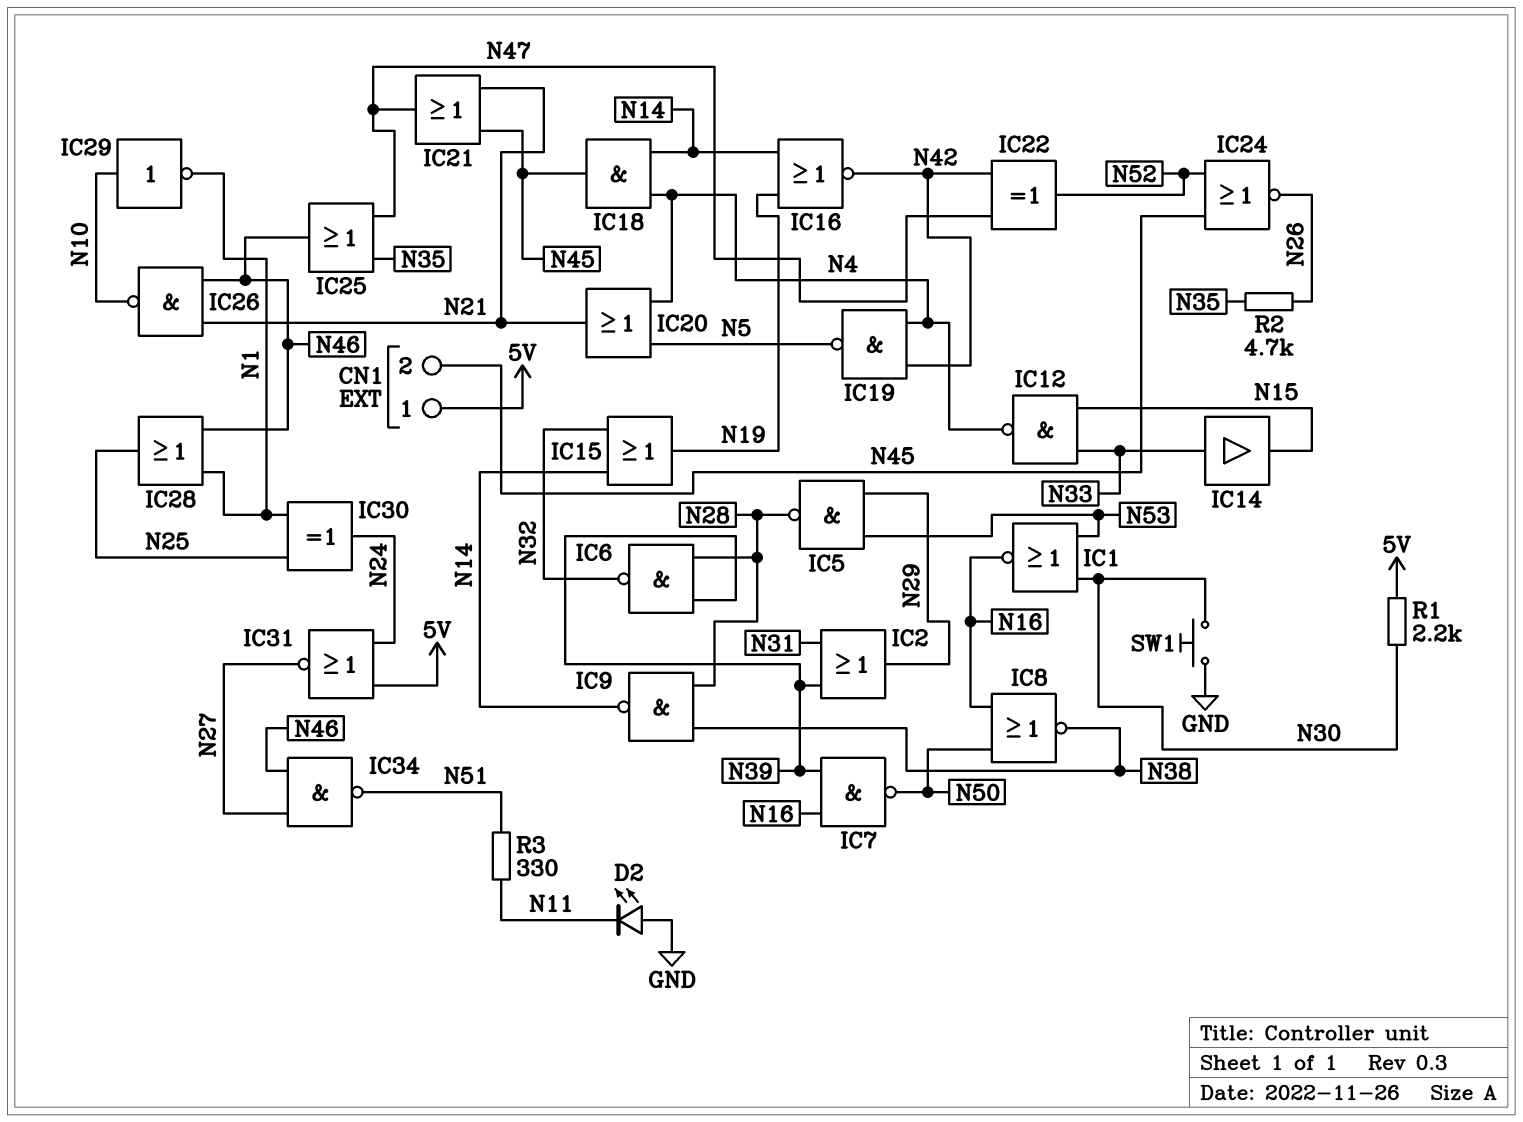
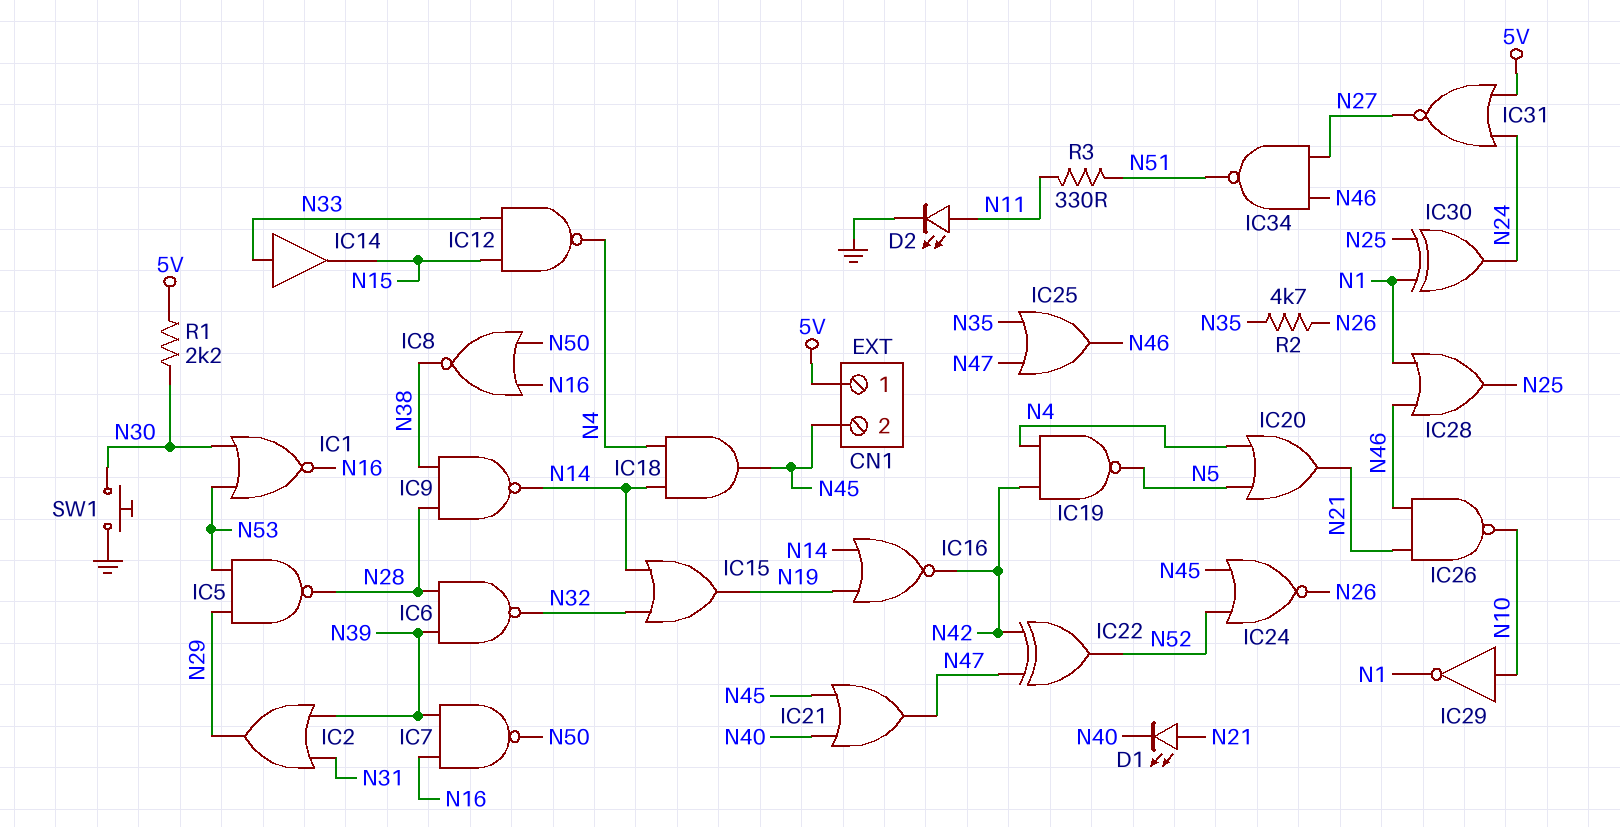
D1: none -> LED (A N21, K N40)
D2: LED (A GND, K N11) -> LED (A N11, K GND)
IC21: OR (in N21, in N45, out N47) -> OR (in N40, in N45, out N47)

